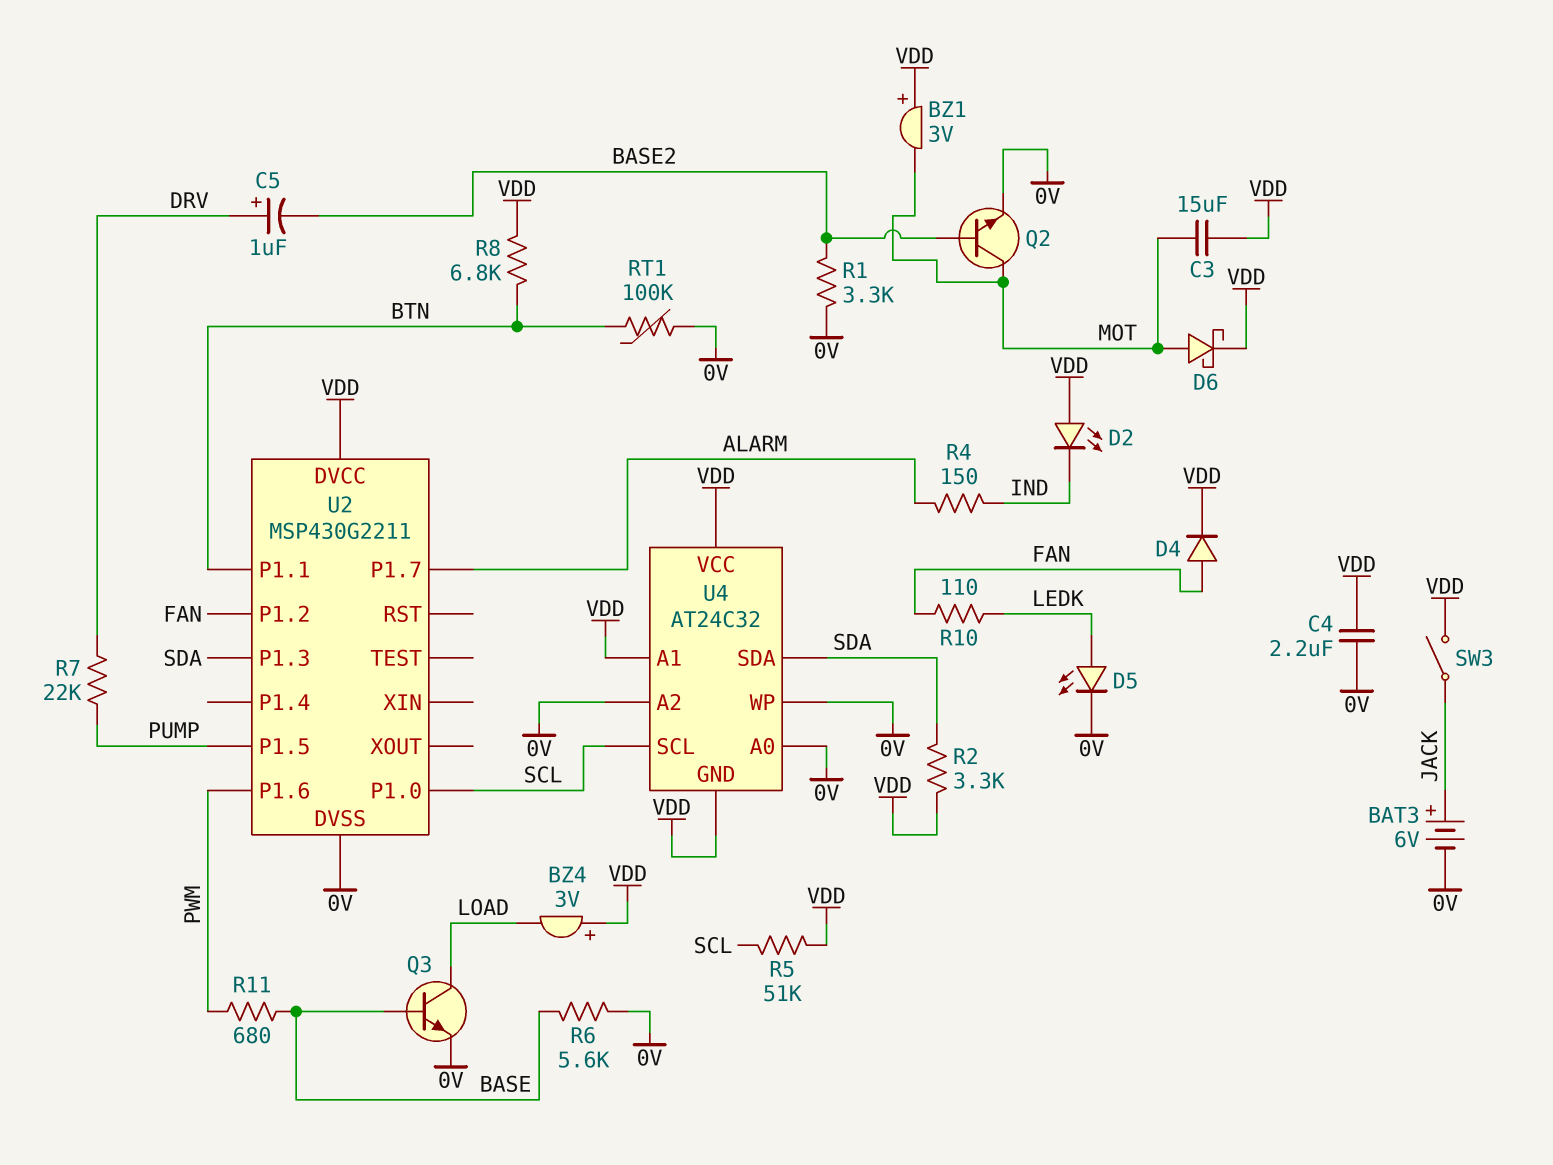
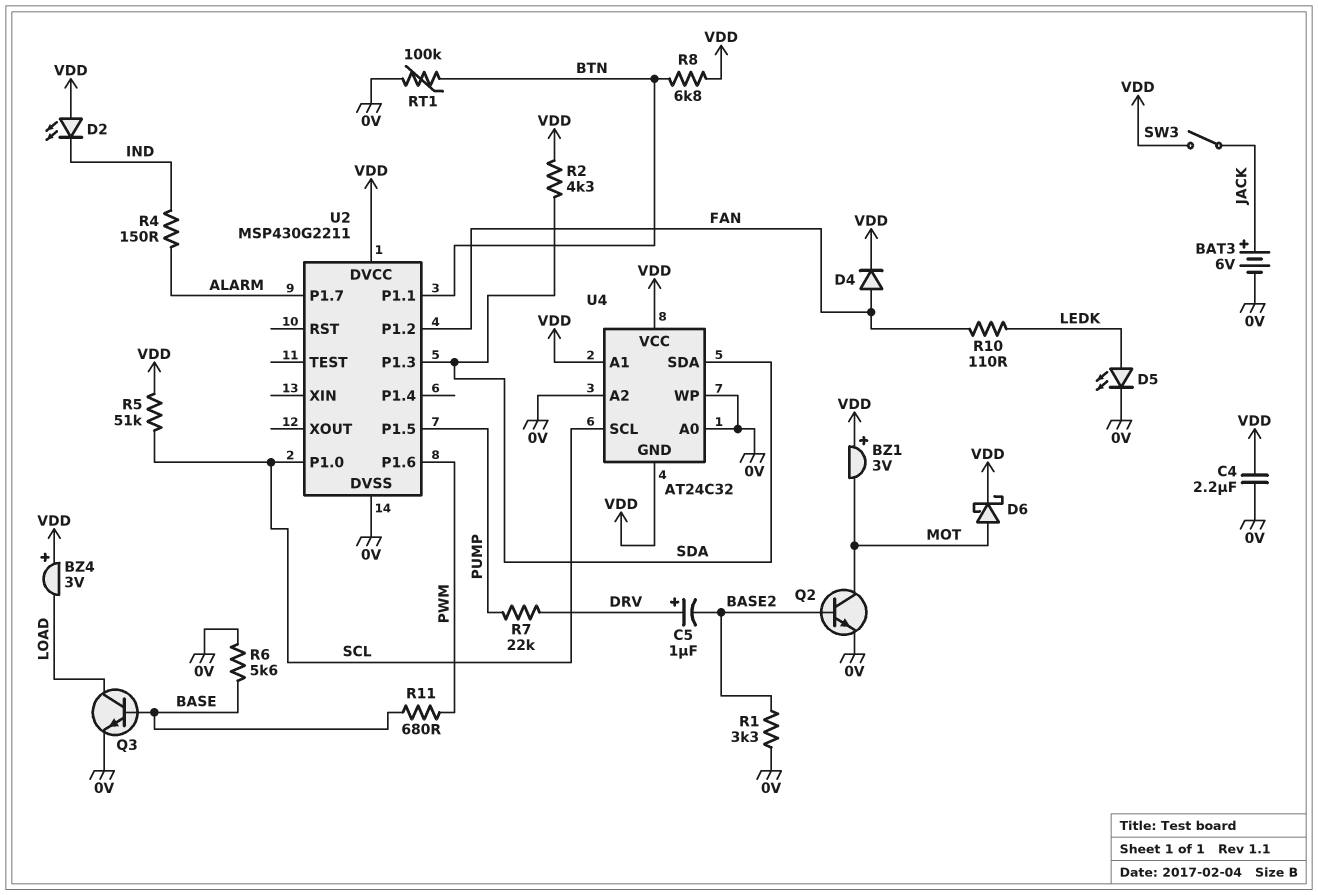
C3: 15uF (MOT, VDD) -> none
R2: 3.3k (SDA, VDD) -> 4.3k (SDA, VDD)

